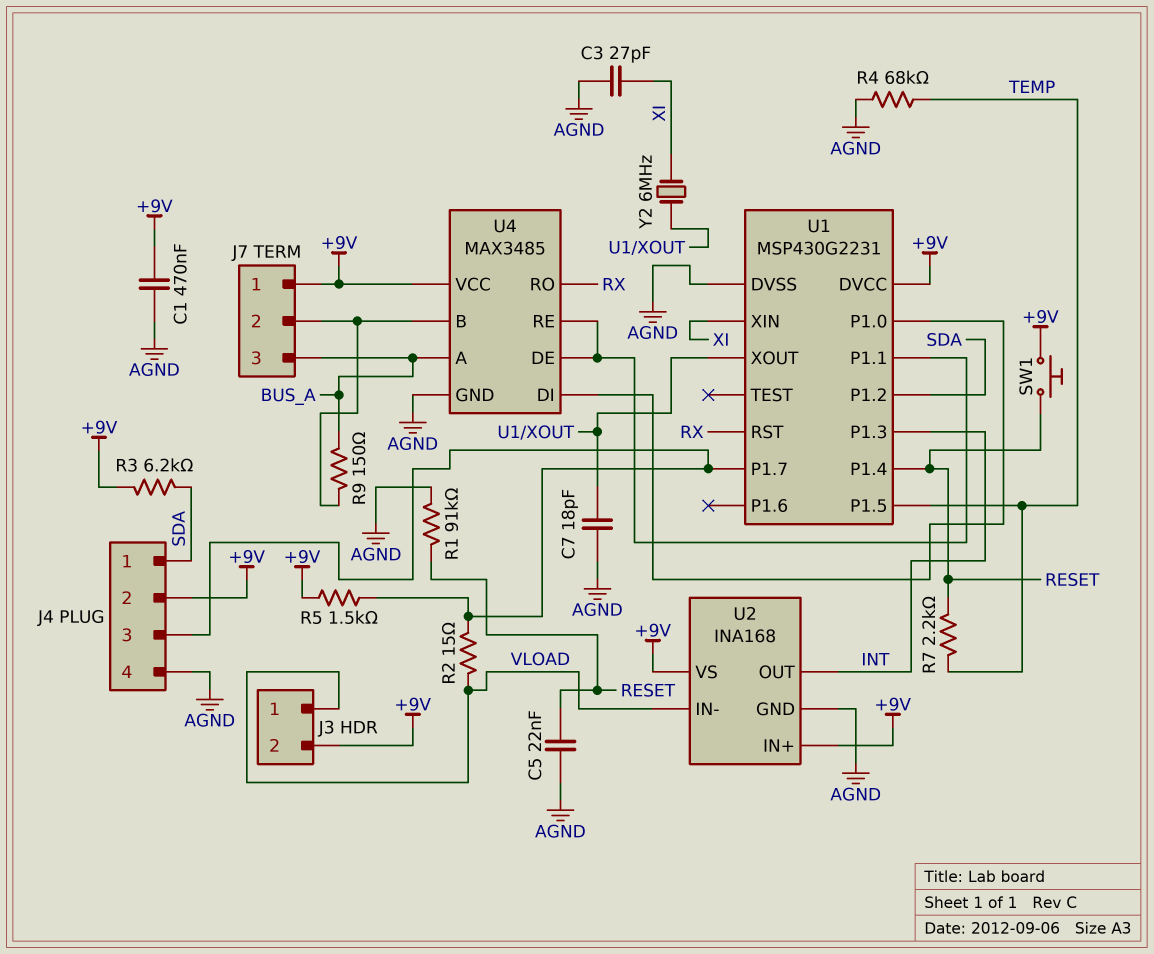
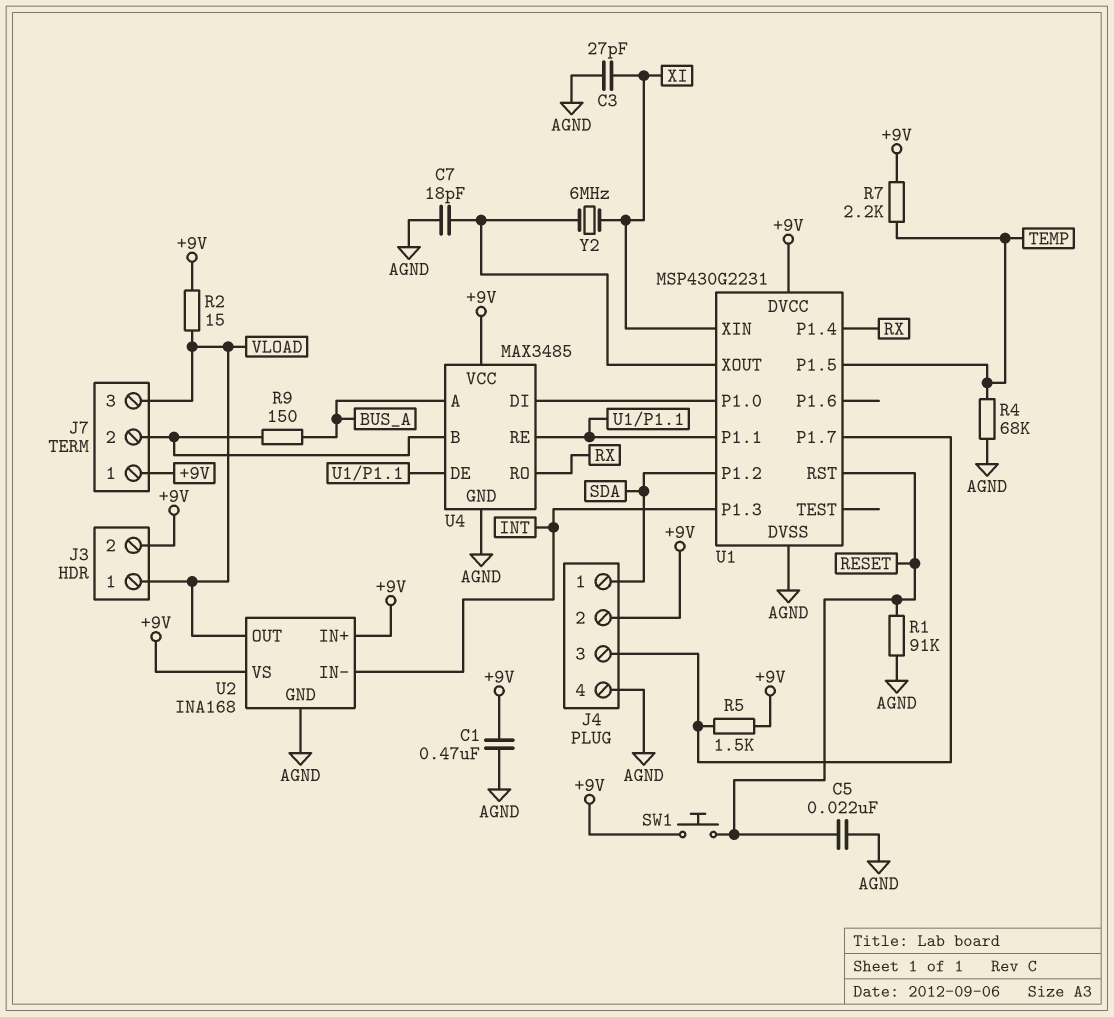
J7 pin 3: BUS_A -> VLOAD
R2: 15 (J4/3, VLOAD) -> 15 (+9V, VLOAD)
R3: 6.2k (+9V, SDA) -> none
R7: 2.2k (RESET, TEMP) -> 2.2k (+9V, TEMP)
U1 pin P1.4: RESET -> RX
U1 pin RST: RX -> RESET
U2 pin IN-: VLOAD -> INT
U2 pin OUT: INT -> VLOAD

